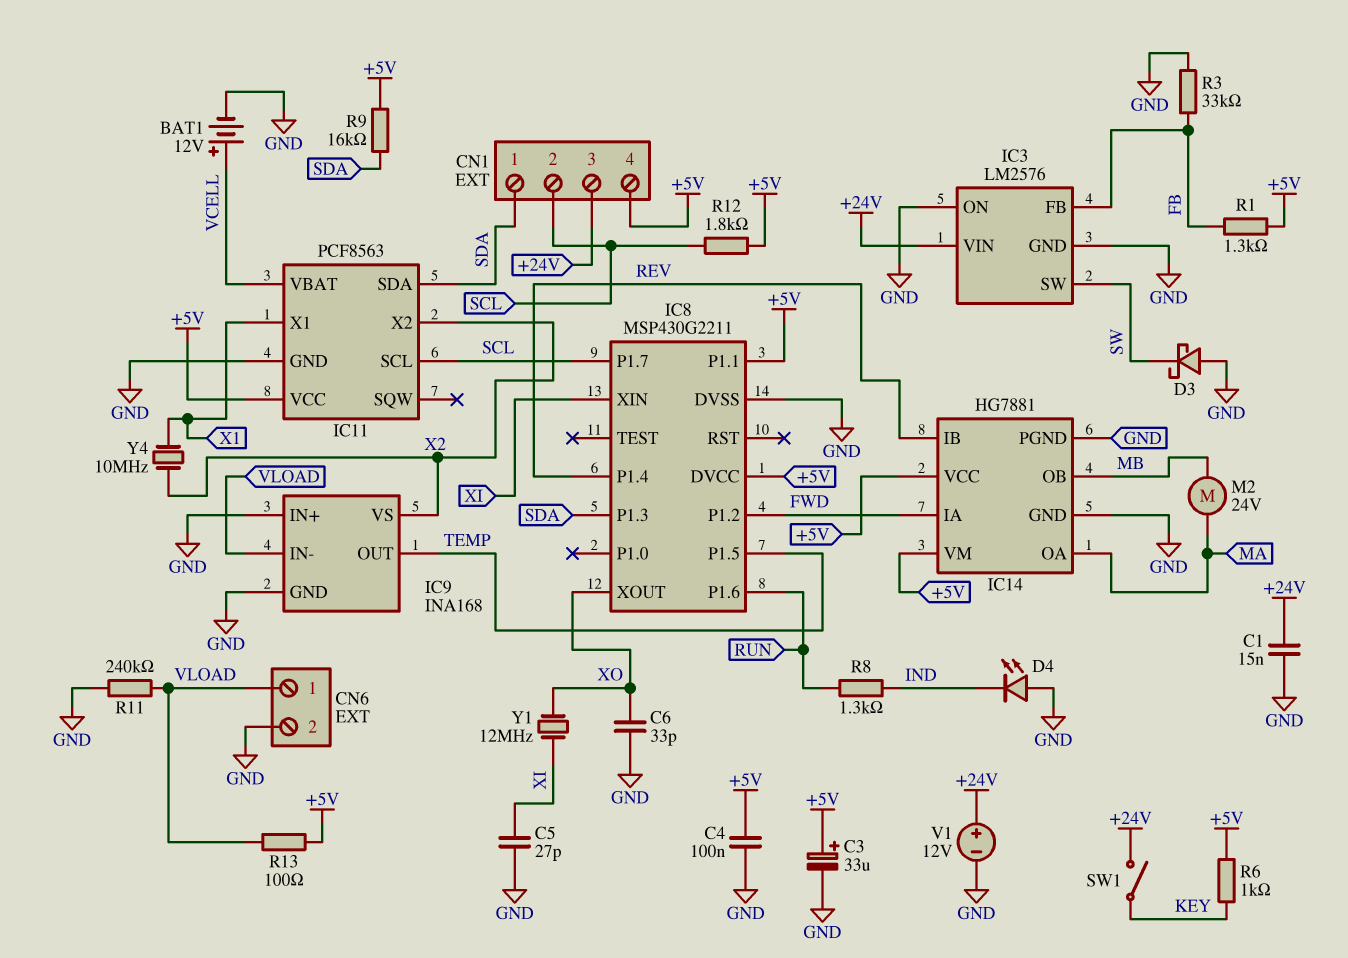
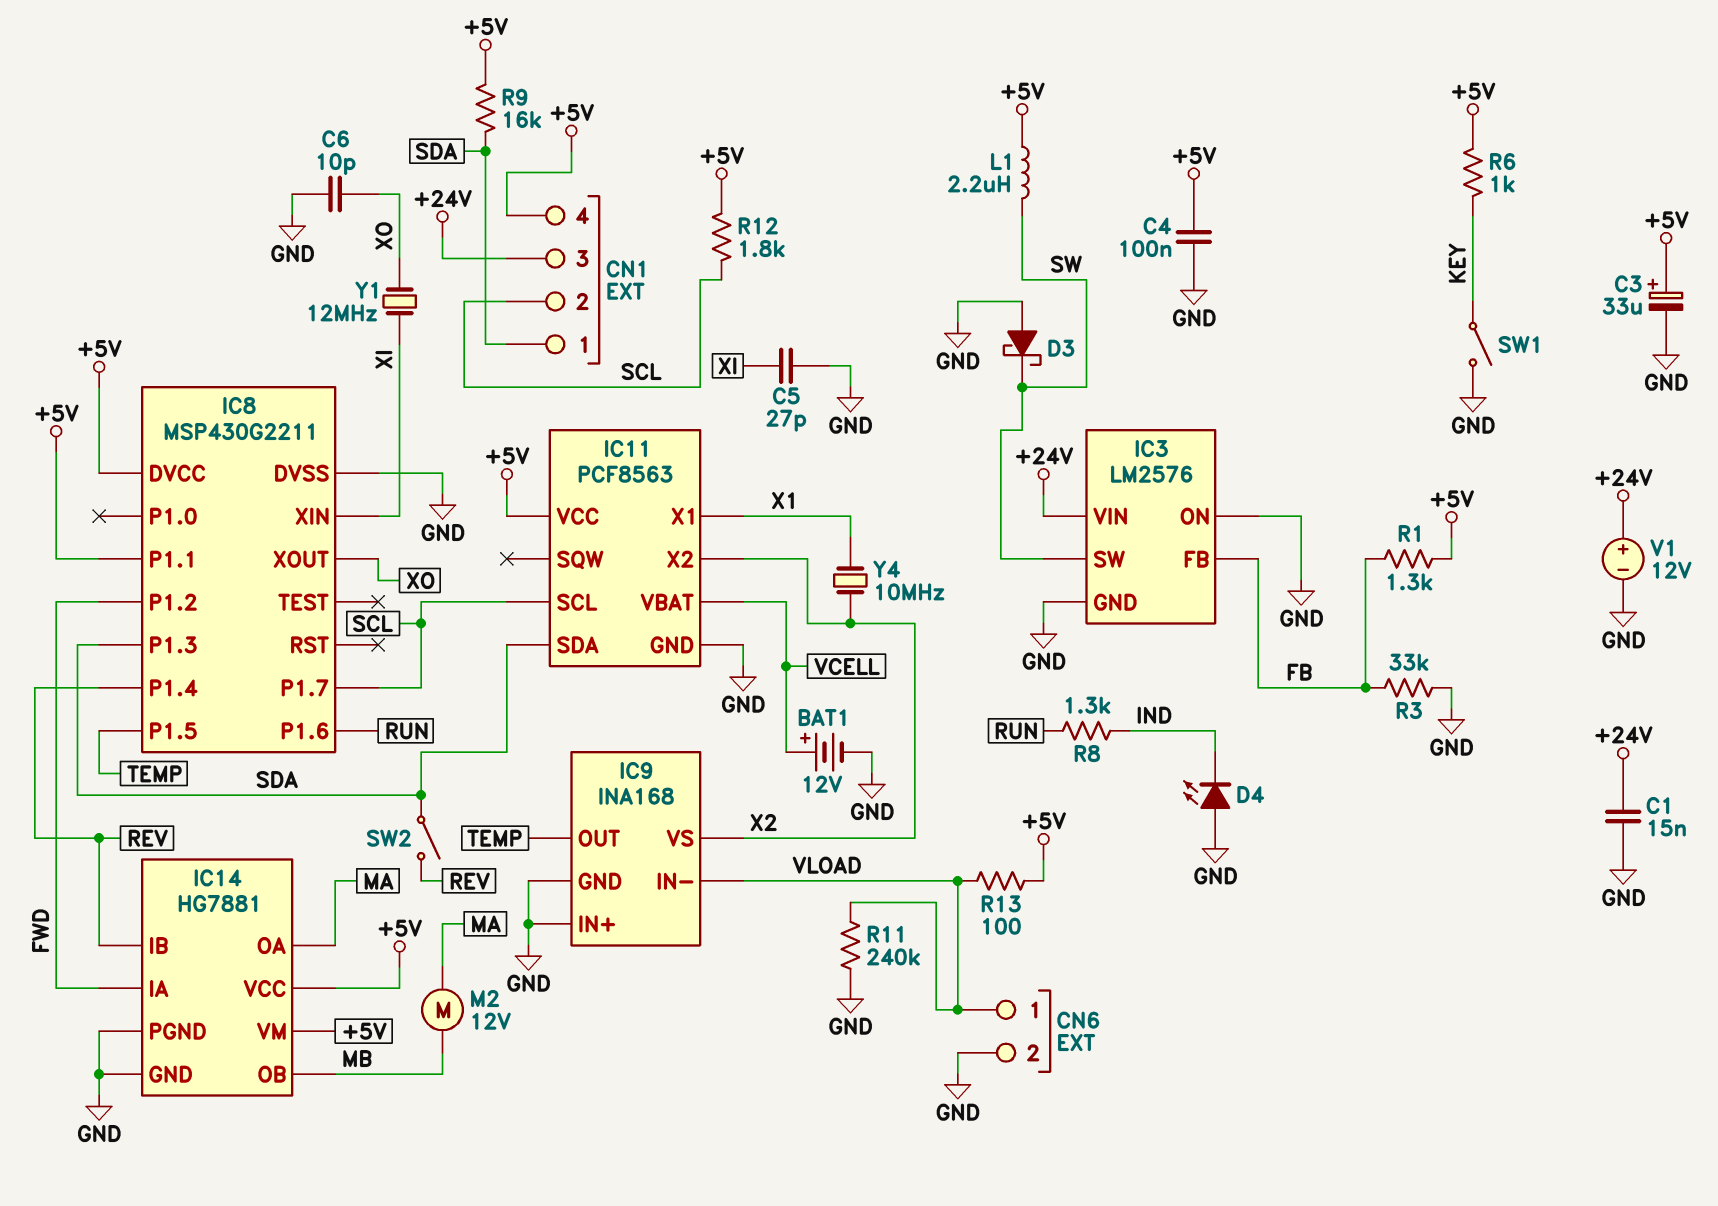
C6: 33pF (GND, XO) -> 10pF (GND, XO)
L1: none -> 2.2uH (+5V, SW)
M2: motor 24V (MA, MB) -> motor 12V (MA, MB)
SW1: switch (+24V, KEY) -> switch (GND, KEY)
SW2: none -> switch (REV, SDA)

